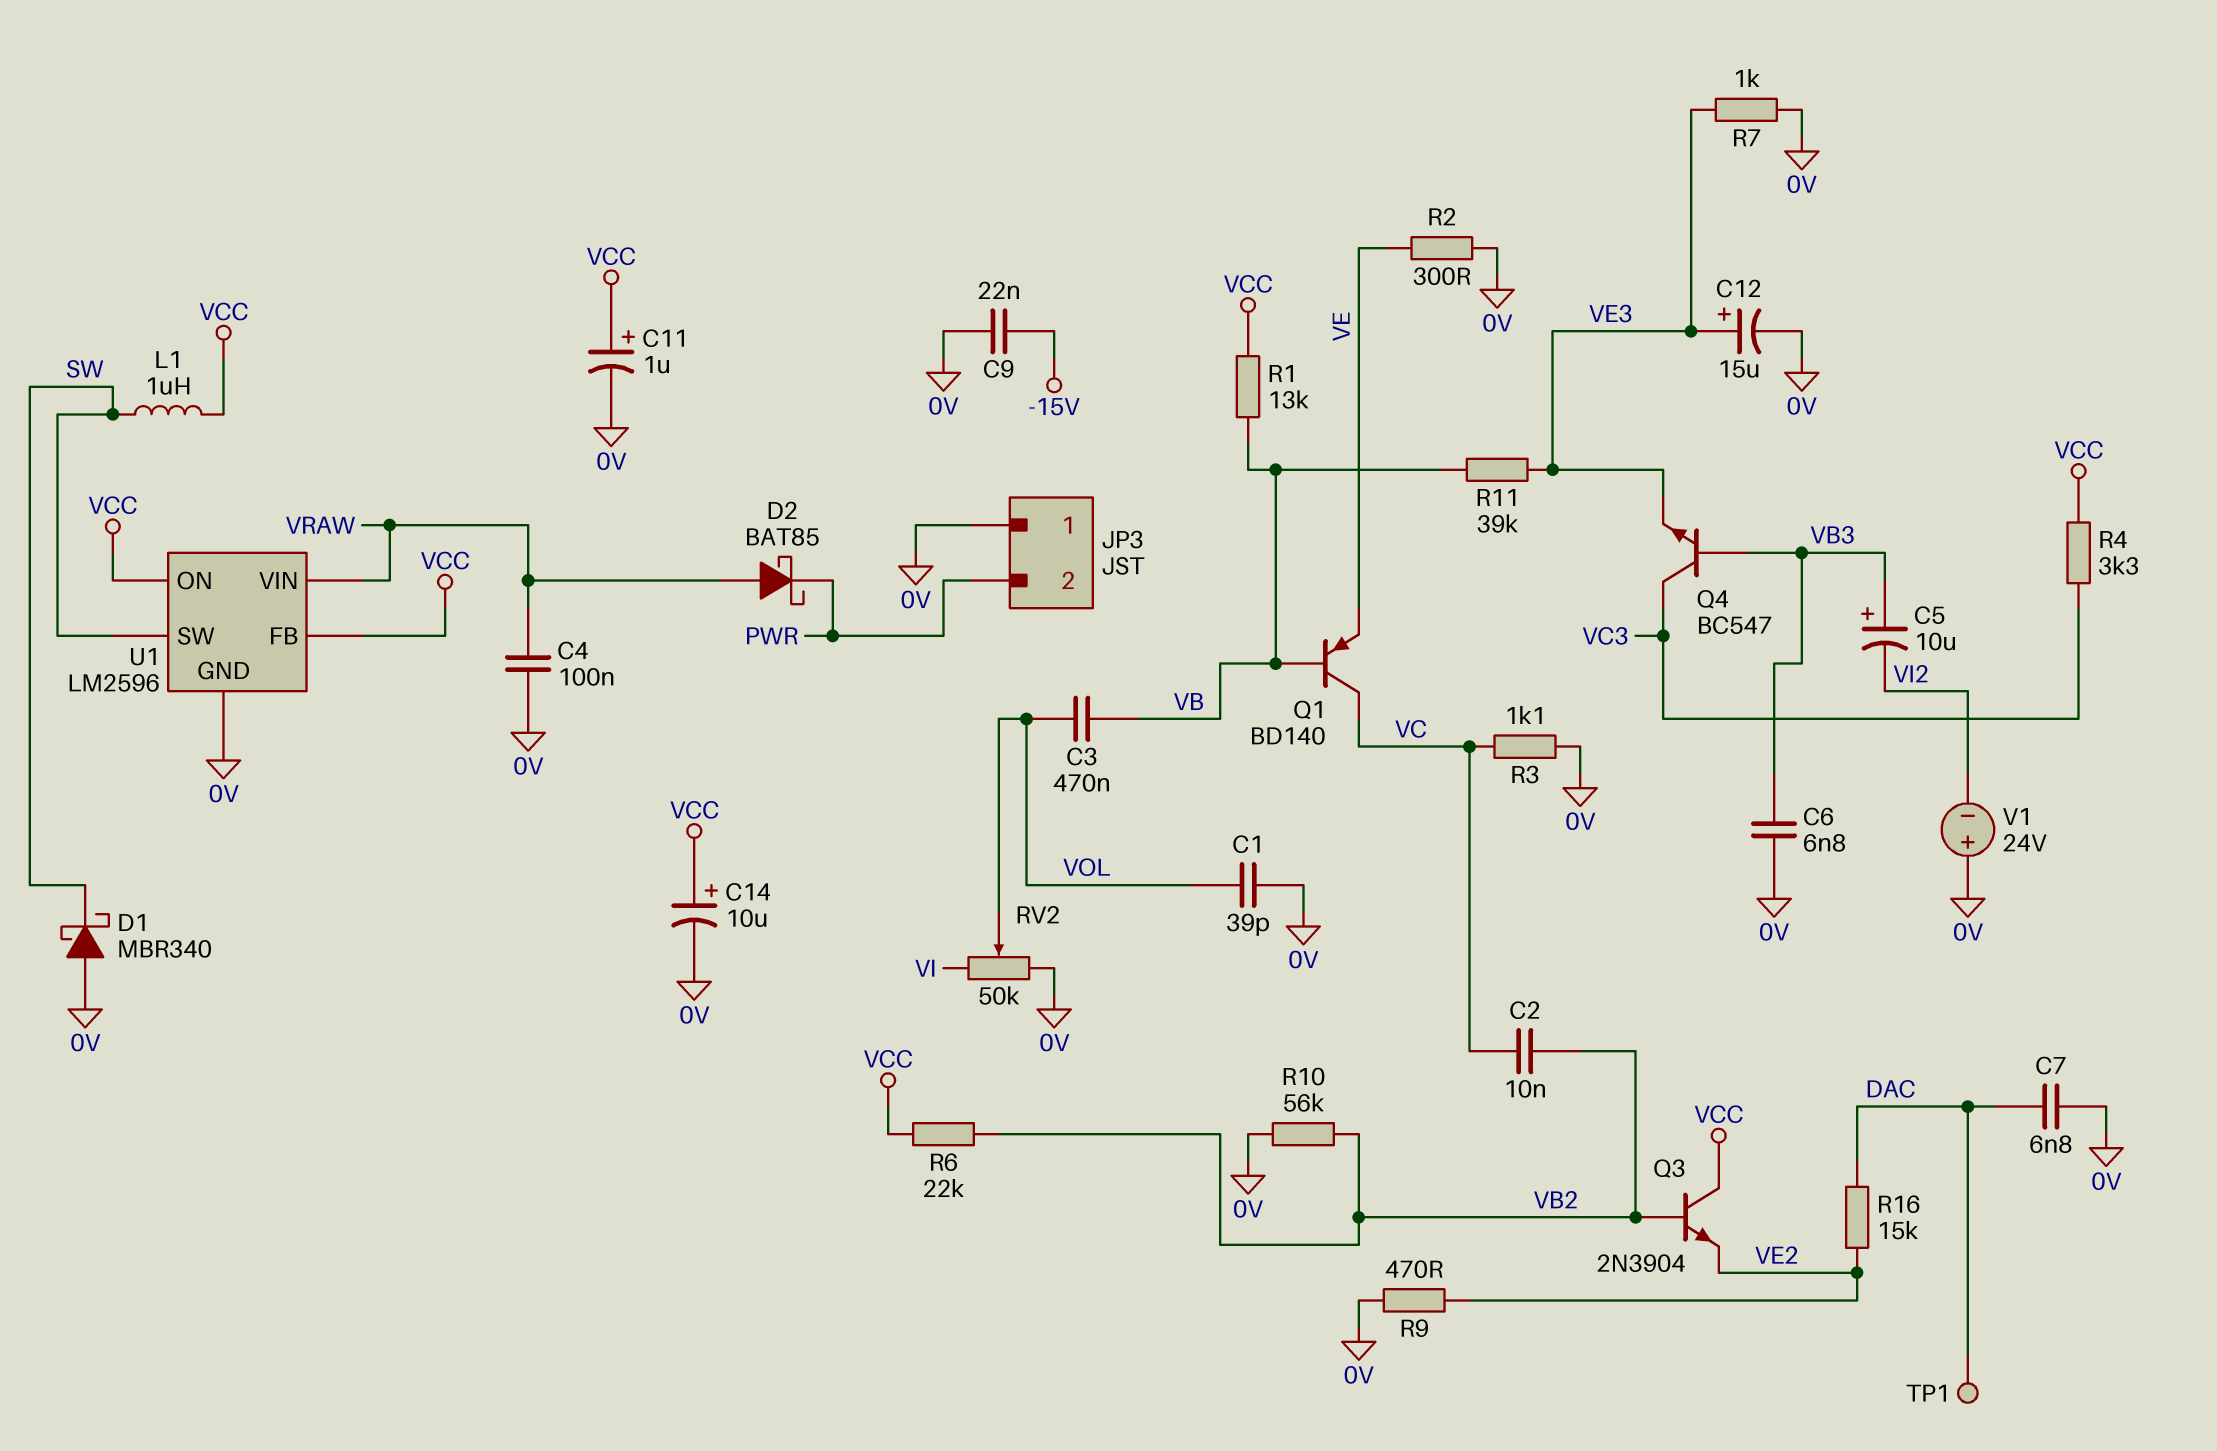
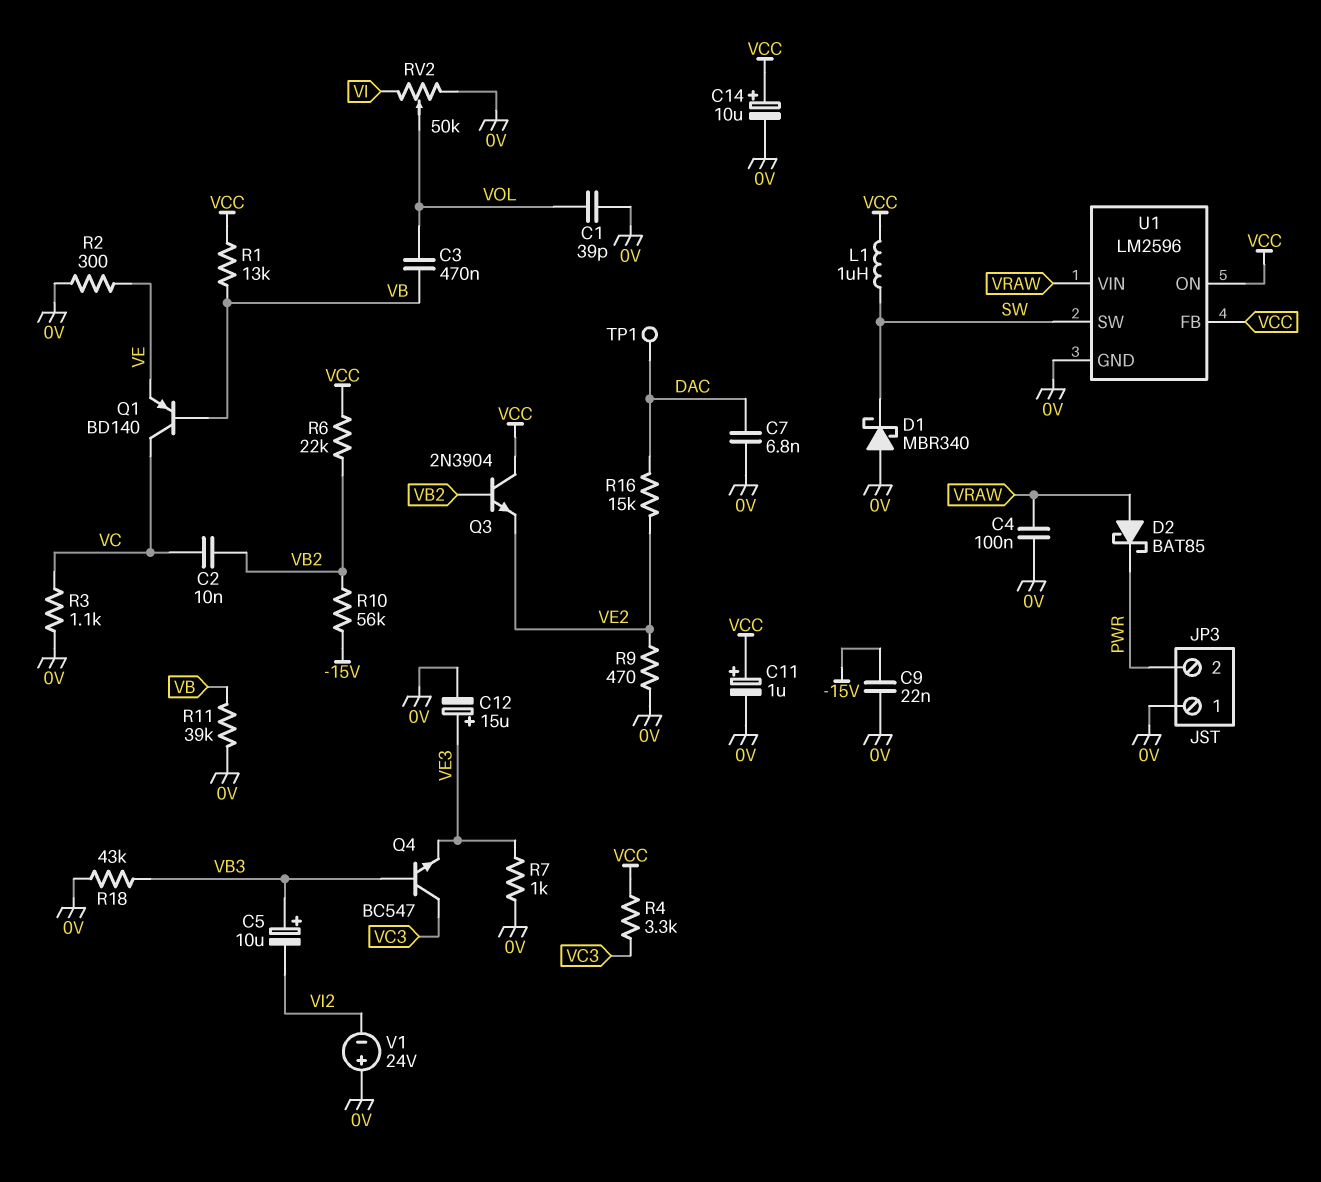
C6: 6.8nF (0V, VB3) -> none
R10: 56k (0V, VB2) -> 56k (-15V, VB2)
R11: 39k (VB, VE3) -> 39k (0V, VB)
R18: none -> 43k (0V, VB3)

